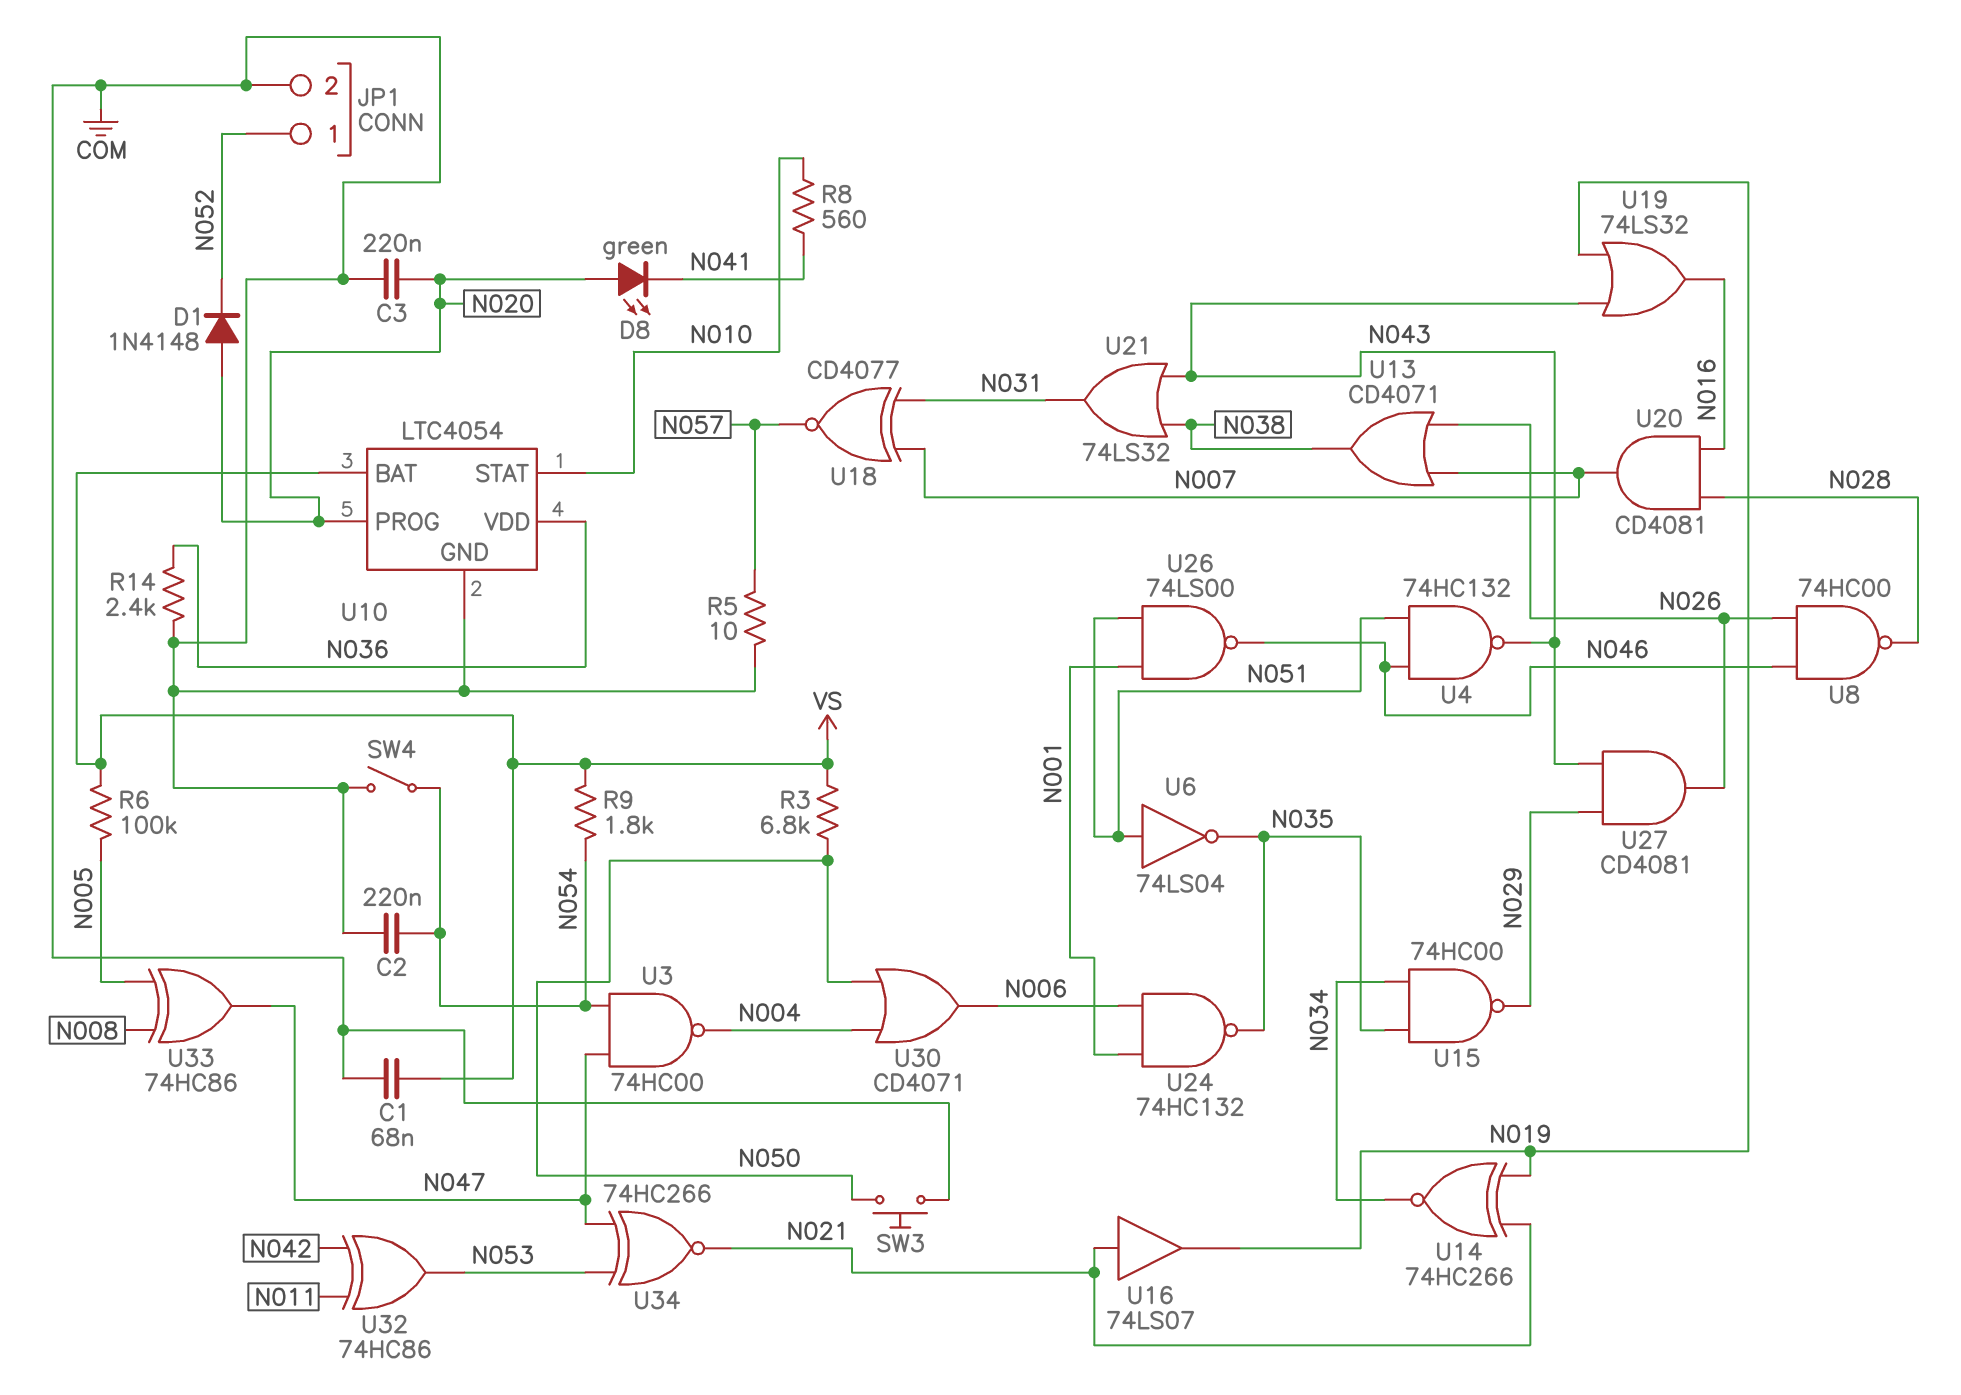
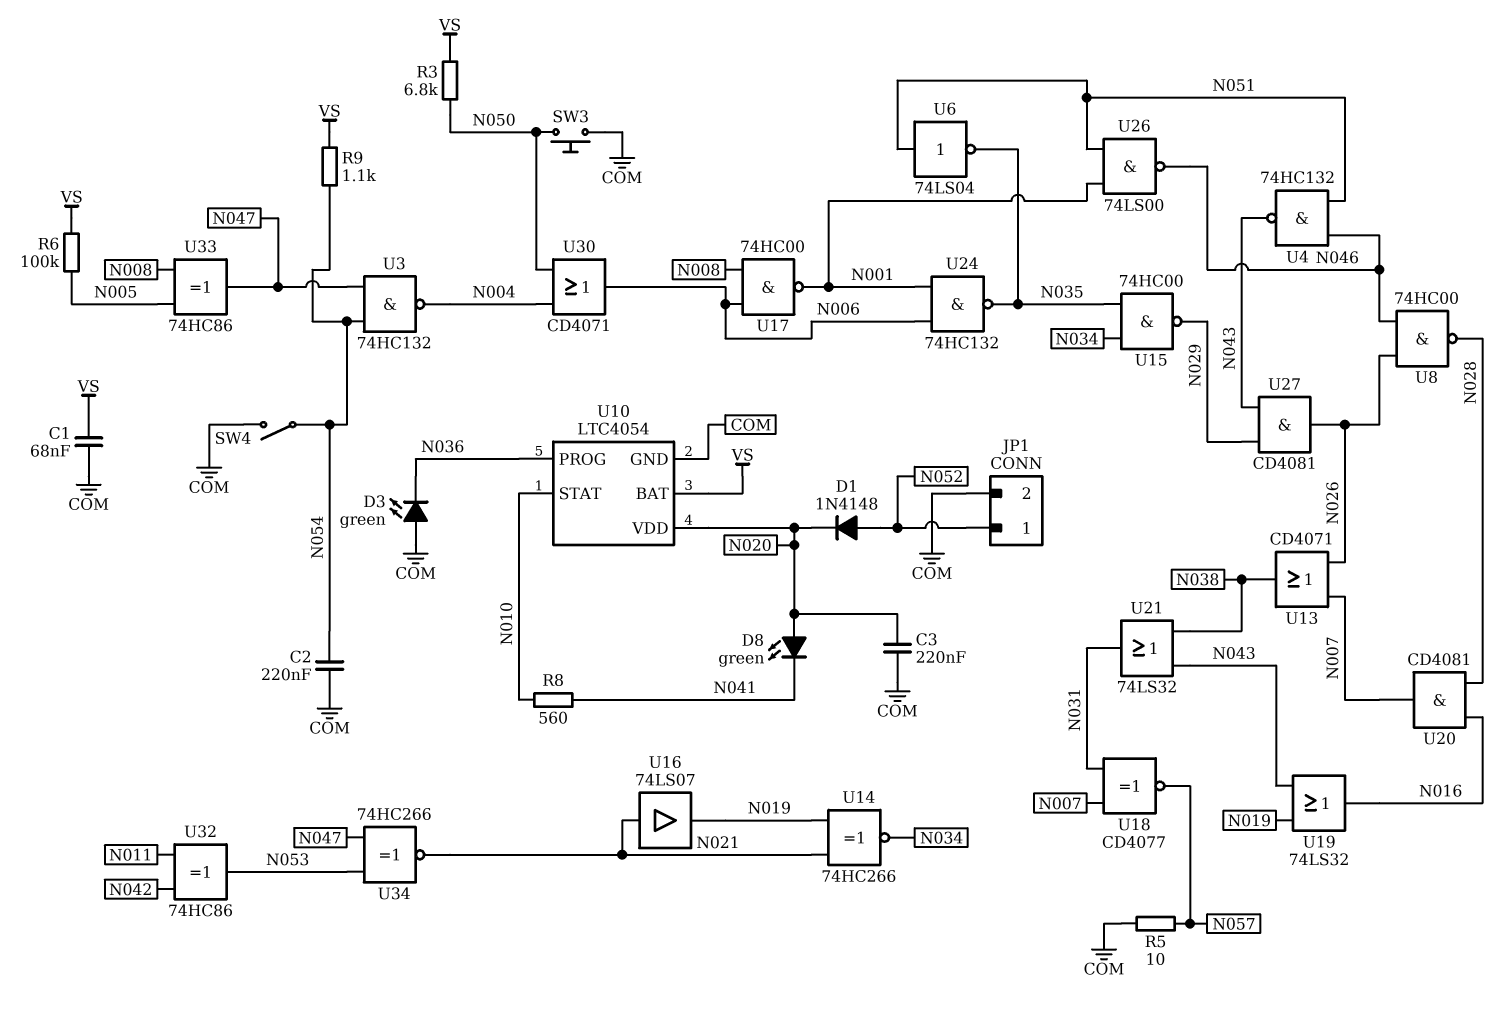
D1: diode 1N4148 (A N020, K N052) -> diode 1N4148 (A N052, K N020)
D3: none -> LED green (A COM, K N036)
R9: 1.8k (N054, VS) -> 1.1k (N054, VS)
R14: 2.4k (COM, N036) -> none
U3: NAND 74HC00 (in N047, in N054, out N004) -> NAND 74HC132 (in N047, in N054, out N004)
U10 pin PROG: N020 -> N036
U10 pin VDD: N036 -> N020
U17: none -> NAND 74HC00 (in N006, in N008, out N001)

